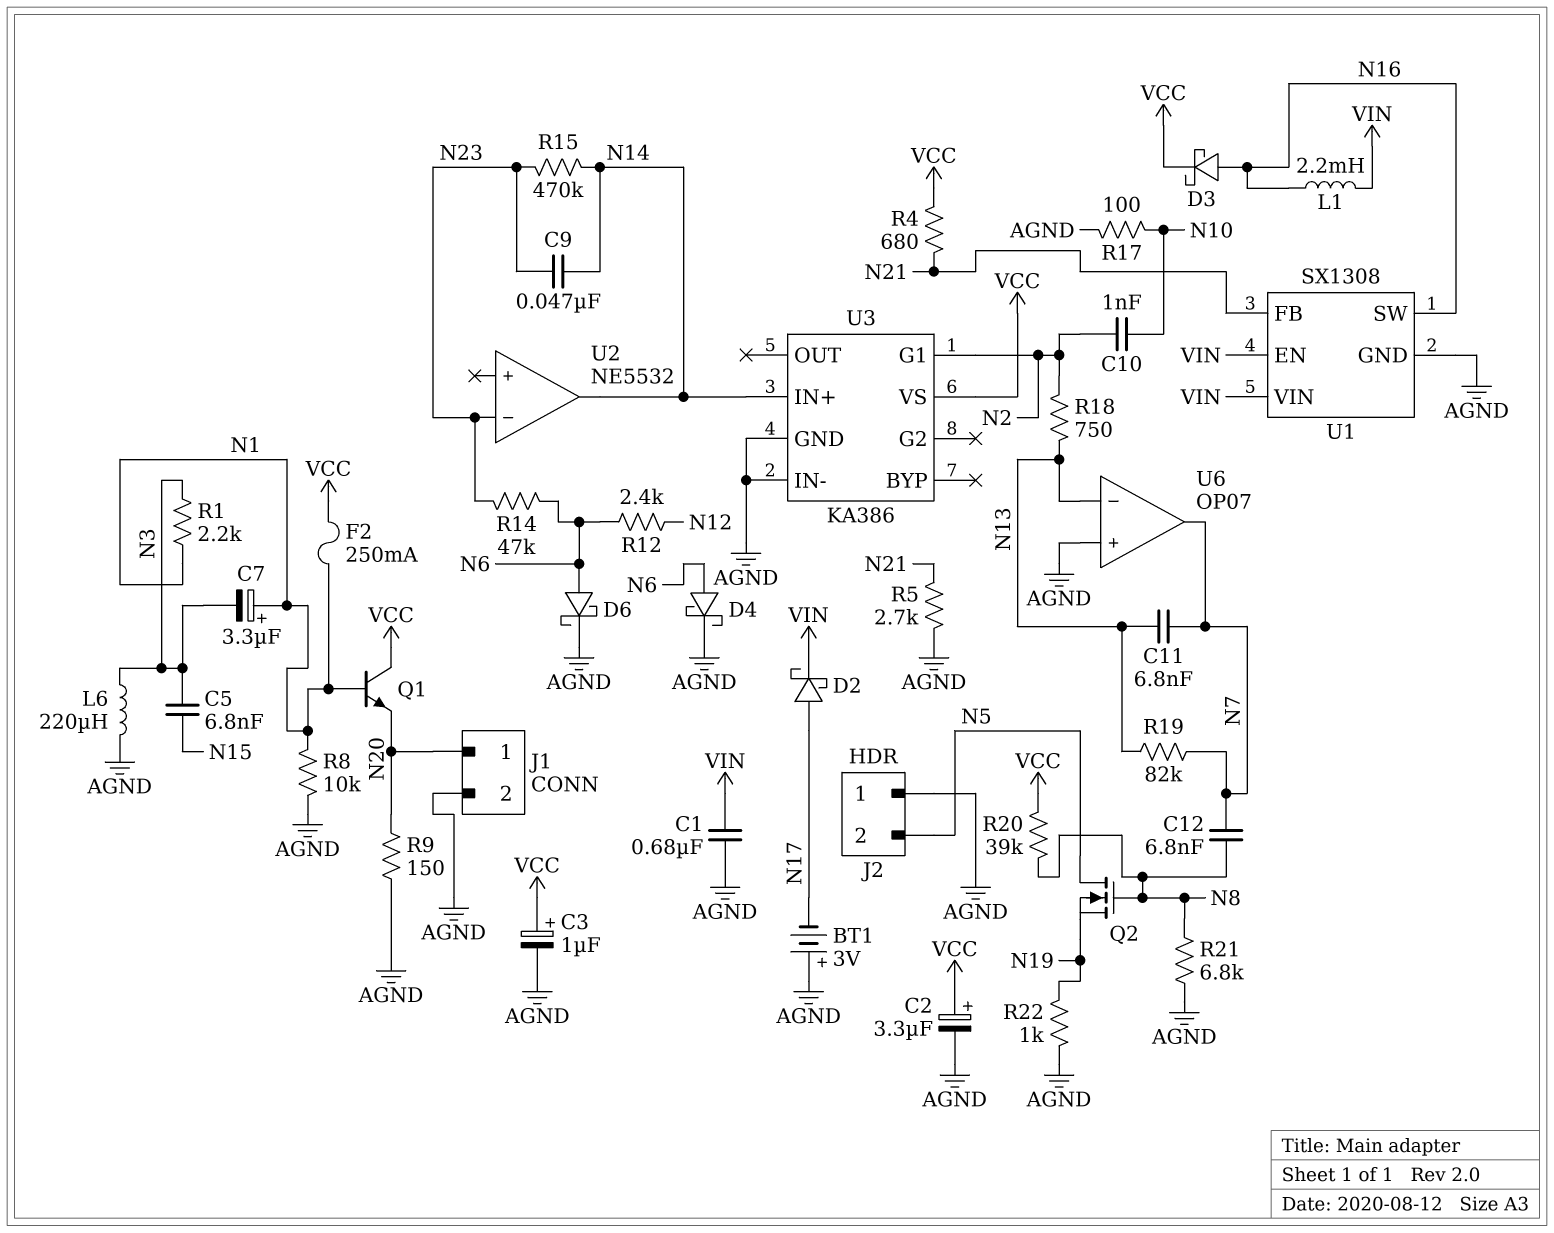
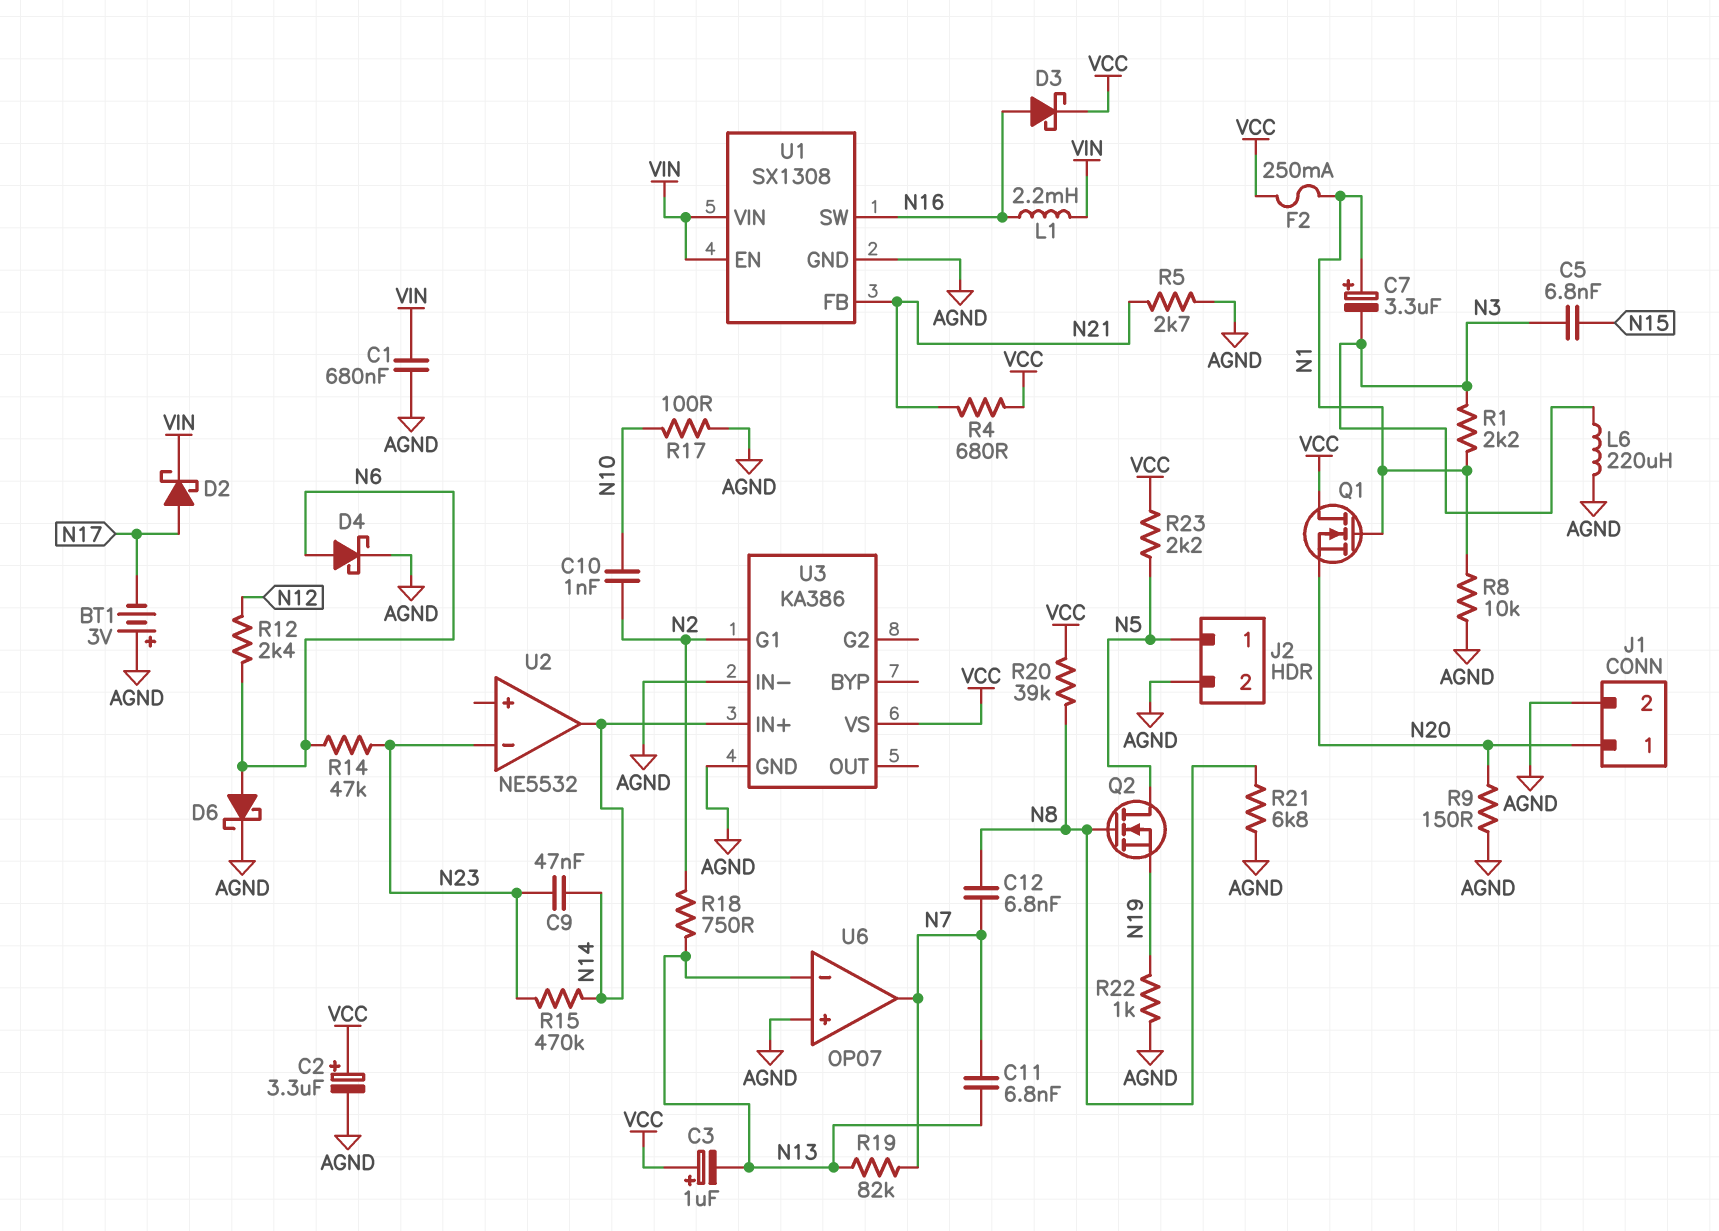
C3: 1uF (plus VCC, minus AGND) -> 1uF (plus VCC, minus N13)
J2 pin 1: AGND -> N5
J2 pin 2: N5 -> AGND
Q1: NPN (B N1, C VCC, E N20) -> NMOS (G N1, D VCC, S N20)
R23: none -> 2.2k (N5, VCC)

